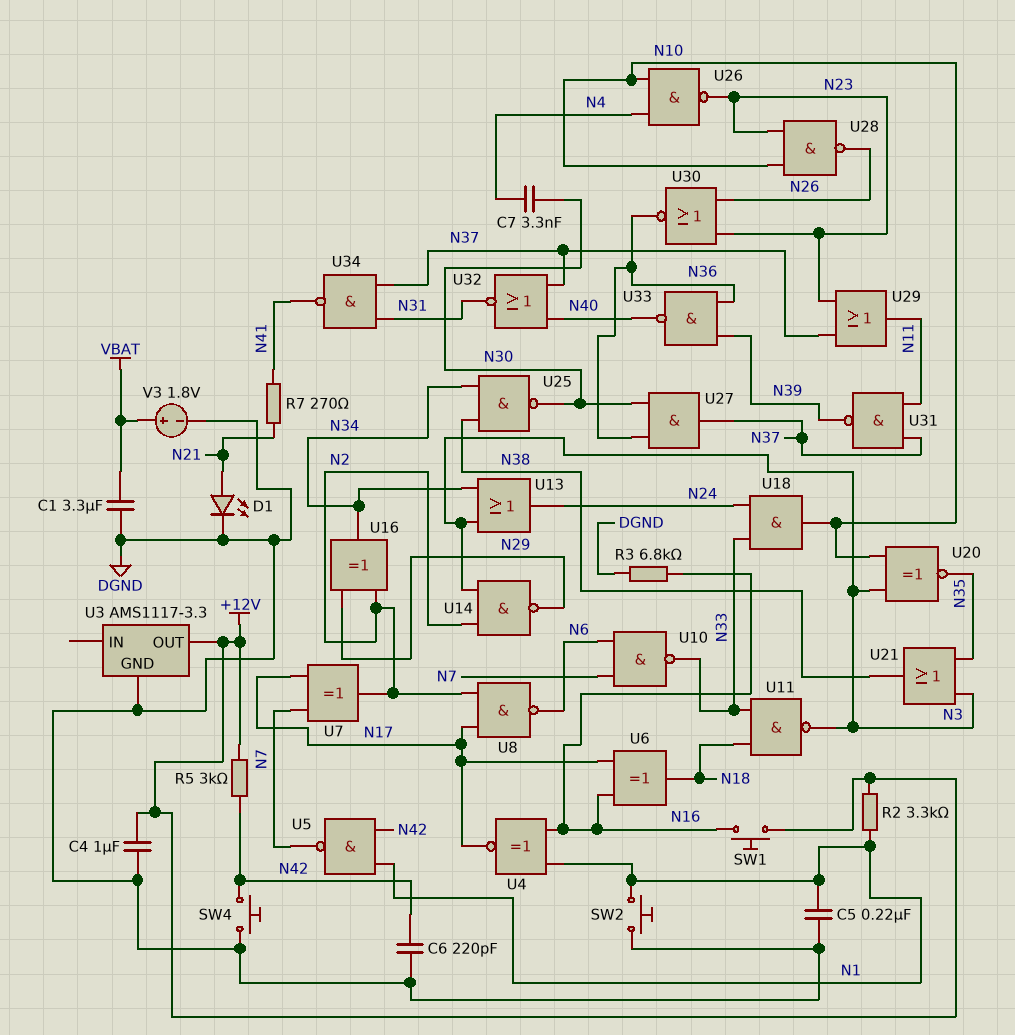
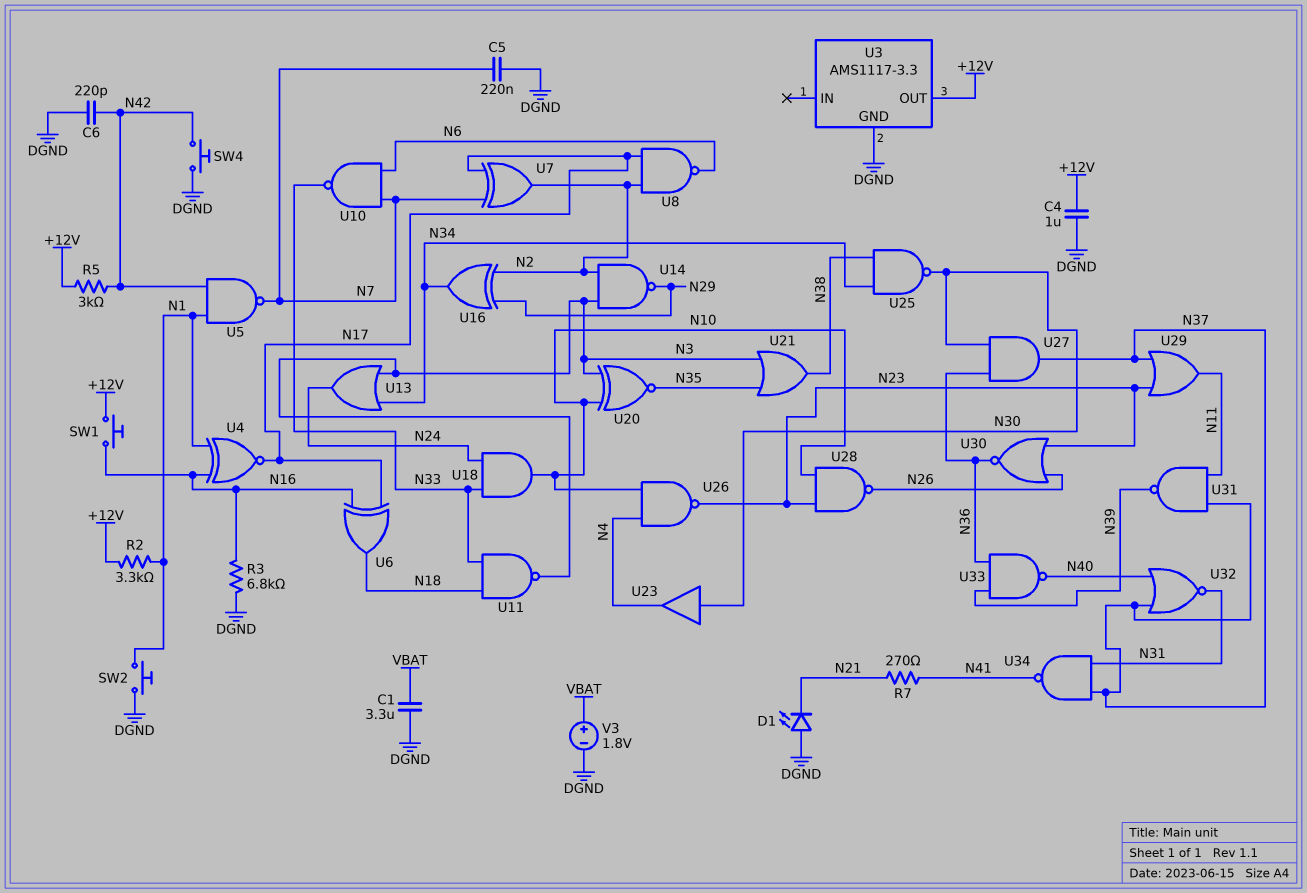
C5: 220nF (DGND, N1) -> 220nF (DGND, N7)
C7: 3.3nF (N4, N30) -> none
D1: LED (A N21, K DGND) -> LED (A DGND, K N21)
U23: none -> buffer (in N30, out N4)

